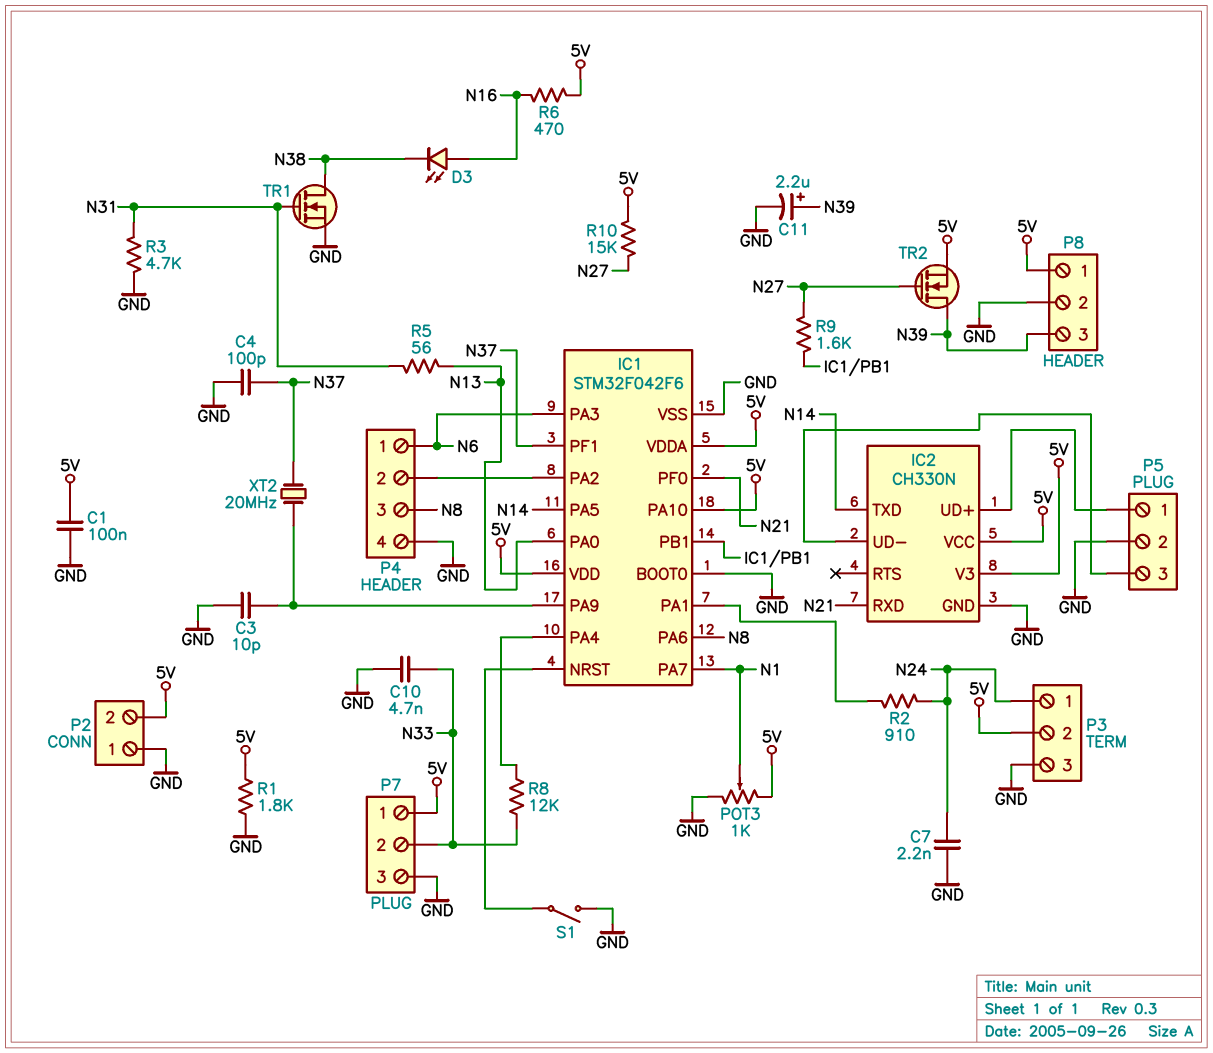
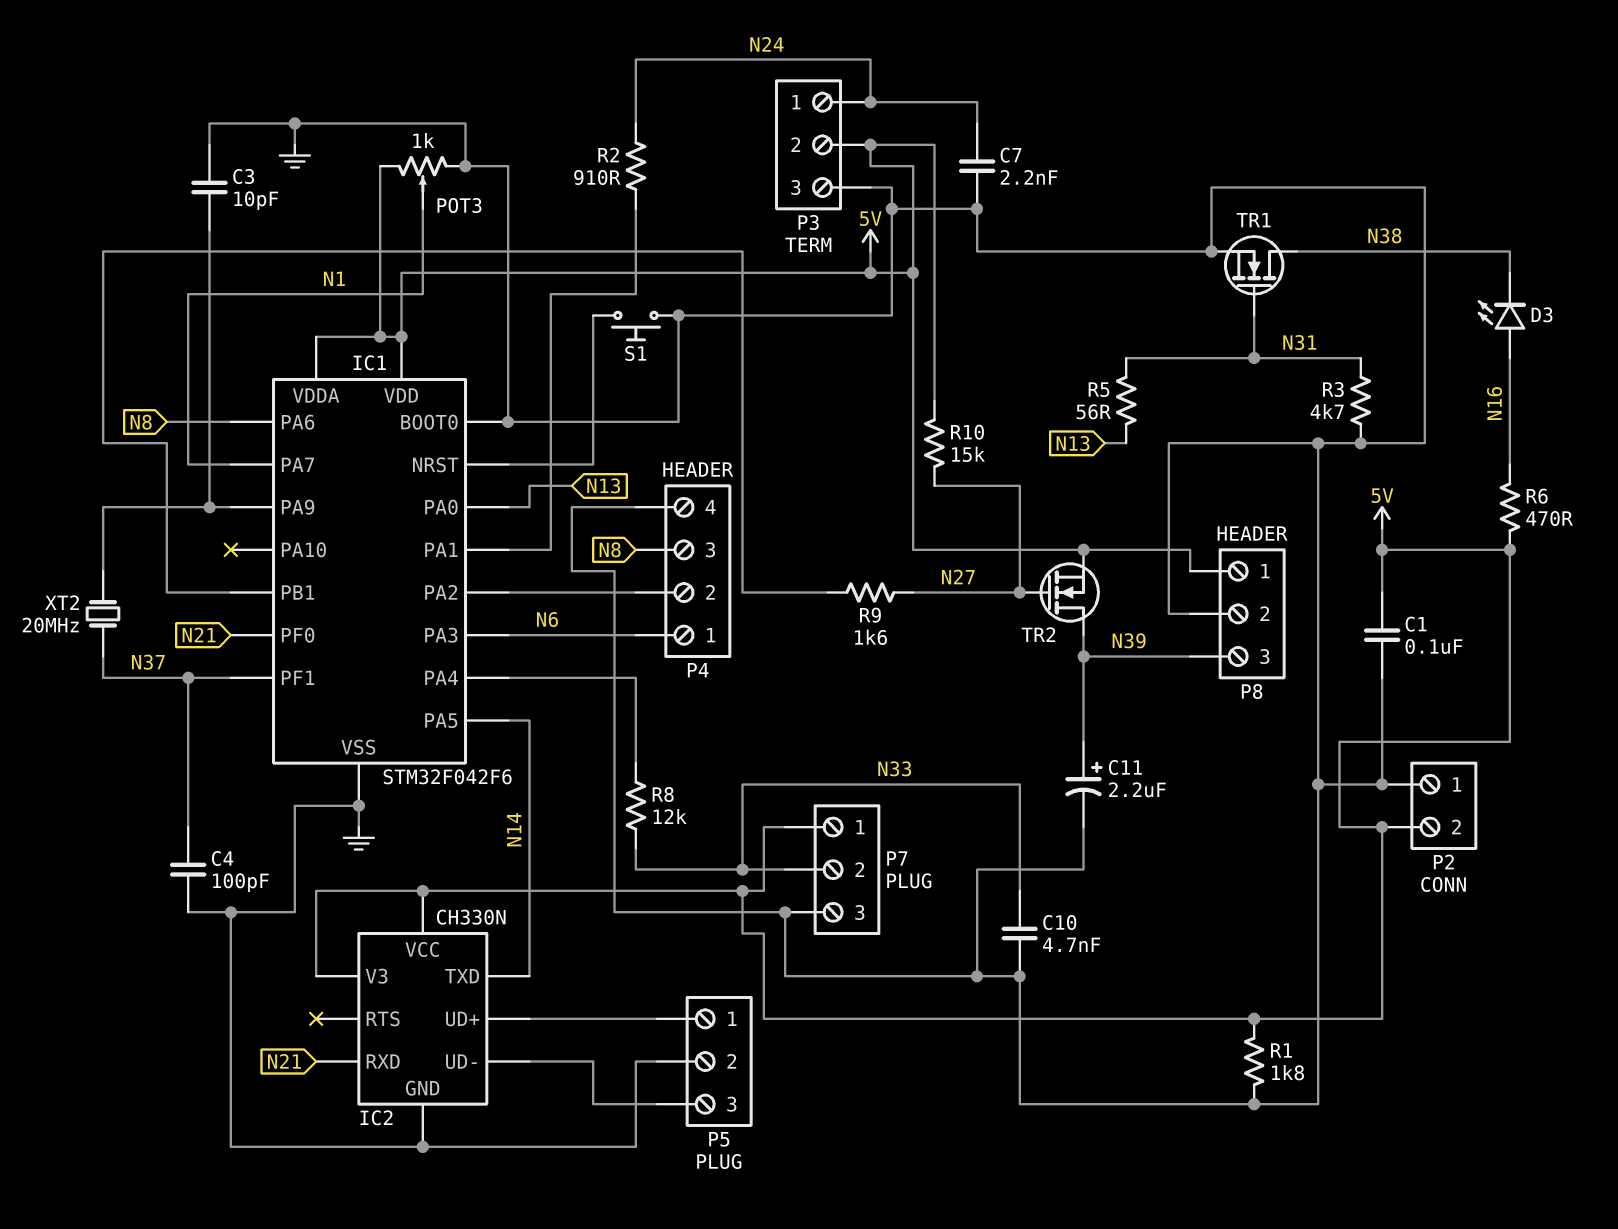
IC1 pin PA10: 5V -> none
S1: switch (GND, IC1/NRST) -> button (GND, IC1/NRST)

